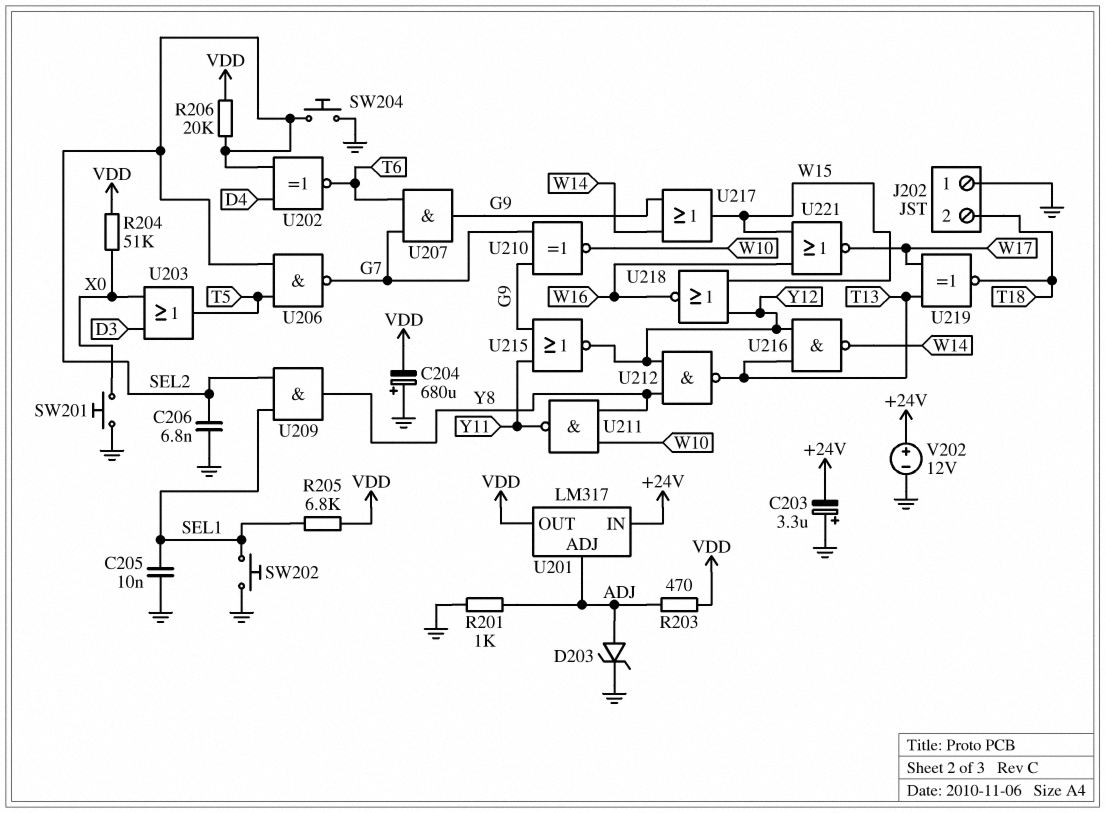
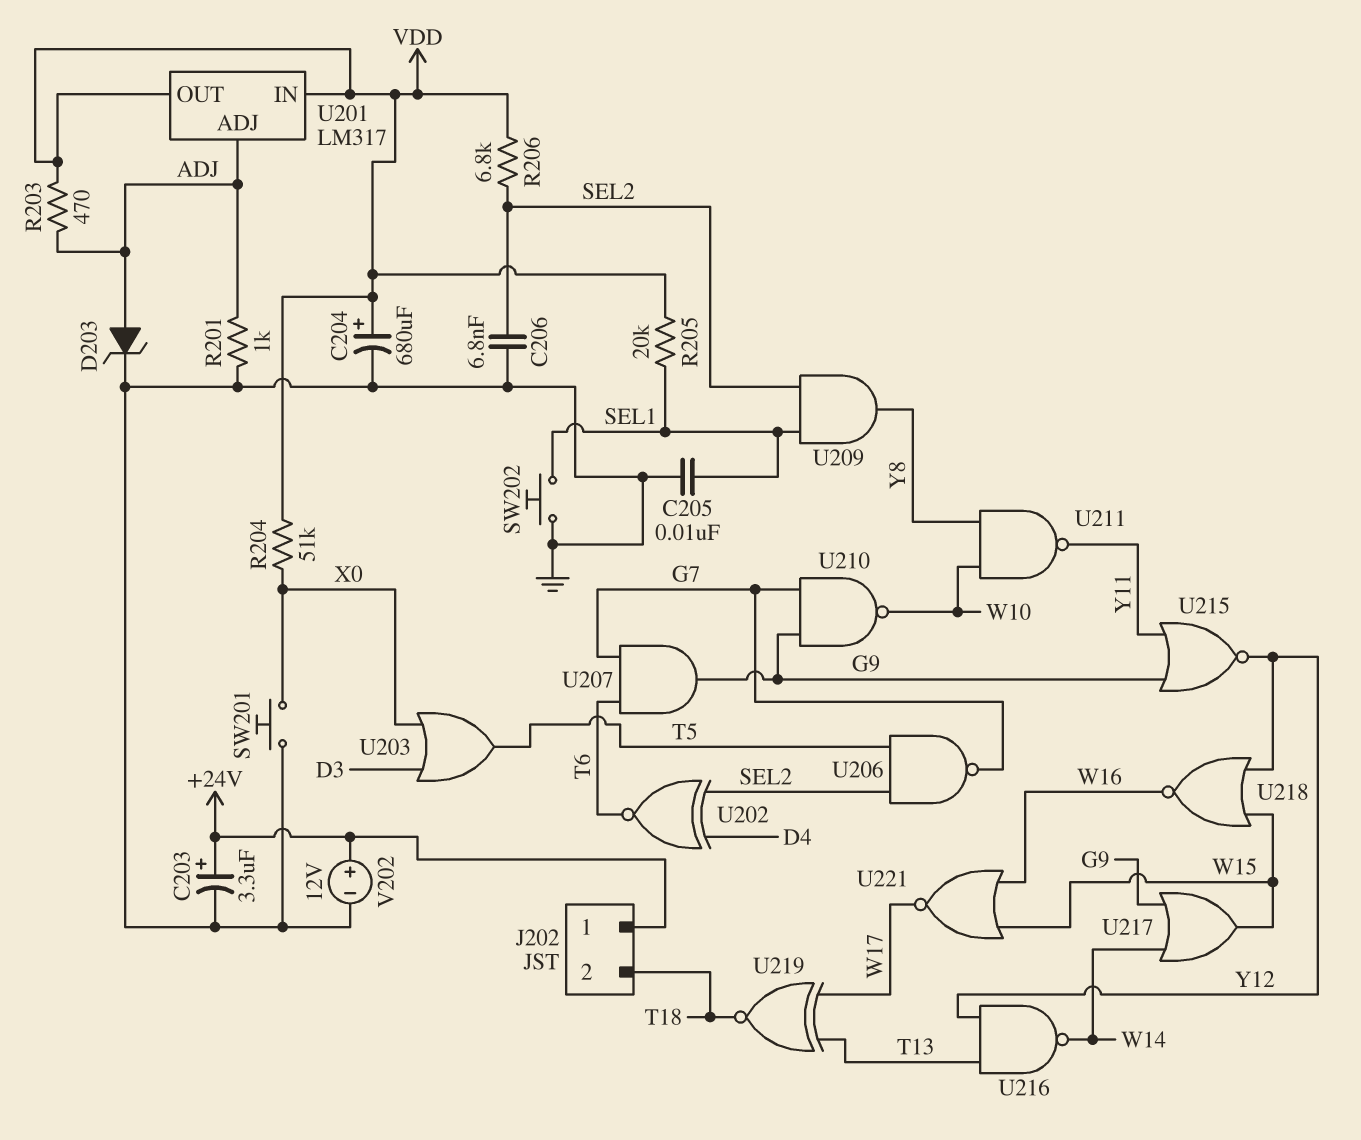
C203: 3.3uF (plus GND, minus +24V) -> 3.3uF (plus +24V, minus GND)
C204: 680uF (plus GND, minus VDD) -> 680uF (plus VDD, minus GND)
J202 pin 1: GND -> +24V
R205: 6.8k (SEL1, VDD) -> 20k (SEL1, VDD)
R206: 20k (SEL2, VDD) -> 6.8k (SEL2, VDD)
SW204: button (GND, SEL2) -> none
U201 pin IN: +24V -> VDD
U210: XNOR (in G7, in G9, out W10) -> NAND (in G7, in G9, out W10)
U212: NAND (in Y8, in Y12, out T13) -> none

